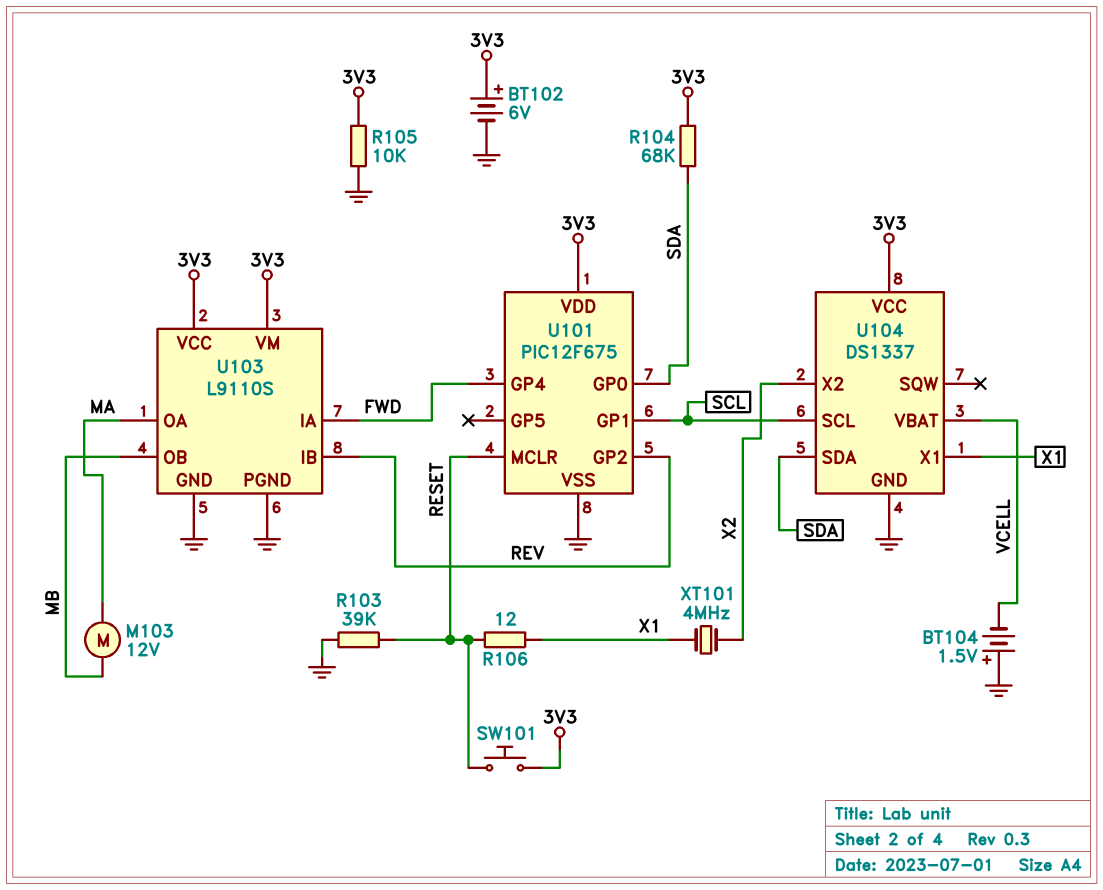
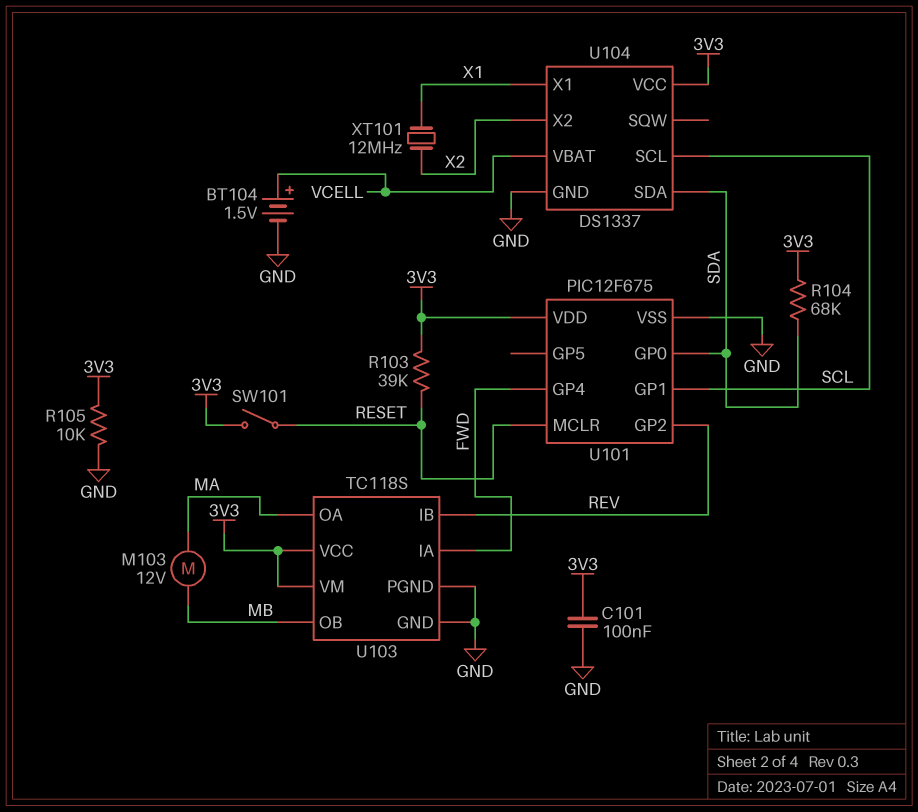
BT102: 6V (plus 3V3, minus GND) -> none
BT104: 1.5V (plus GND, minus VCELL) -> 1.5V (plus VCELL, minus GND)
C101: none -> 100nF (3V3, GND)
R103: 39k (GND, RESET) -> 39k (3V3, RESET)
R106: 12 (RESET, X1) -> none
SW101: button (3V3, RESET) -> switch (3V3, RESET)
U103: L9110S -> TC118S
XT101: 4MHz (X1, X2) -> 12MHz (X1, X2)

